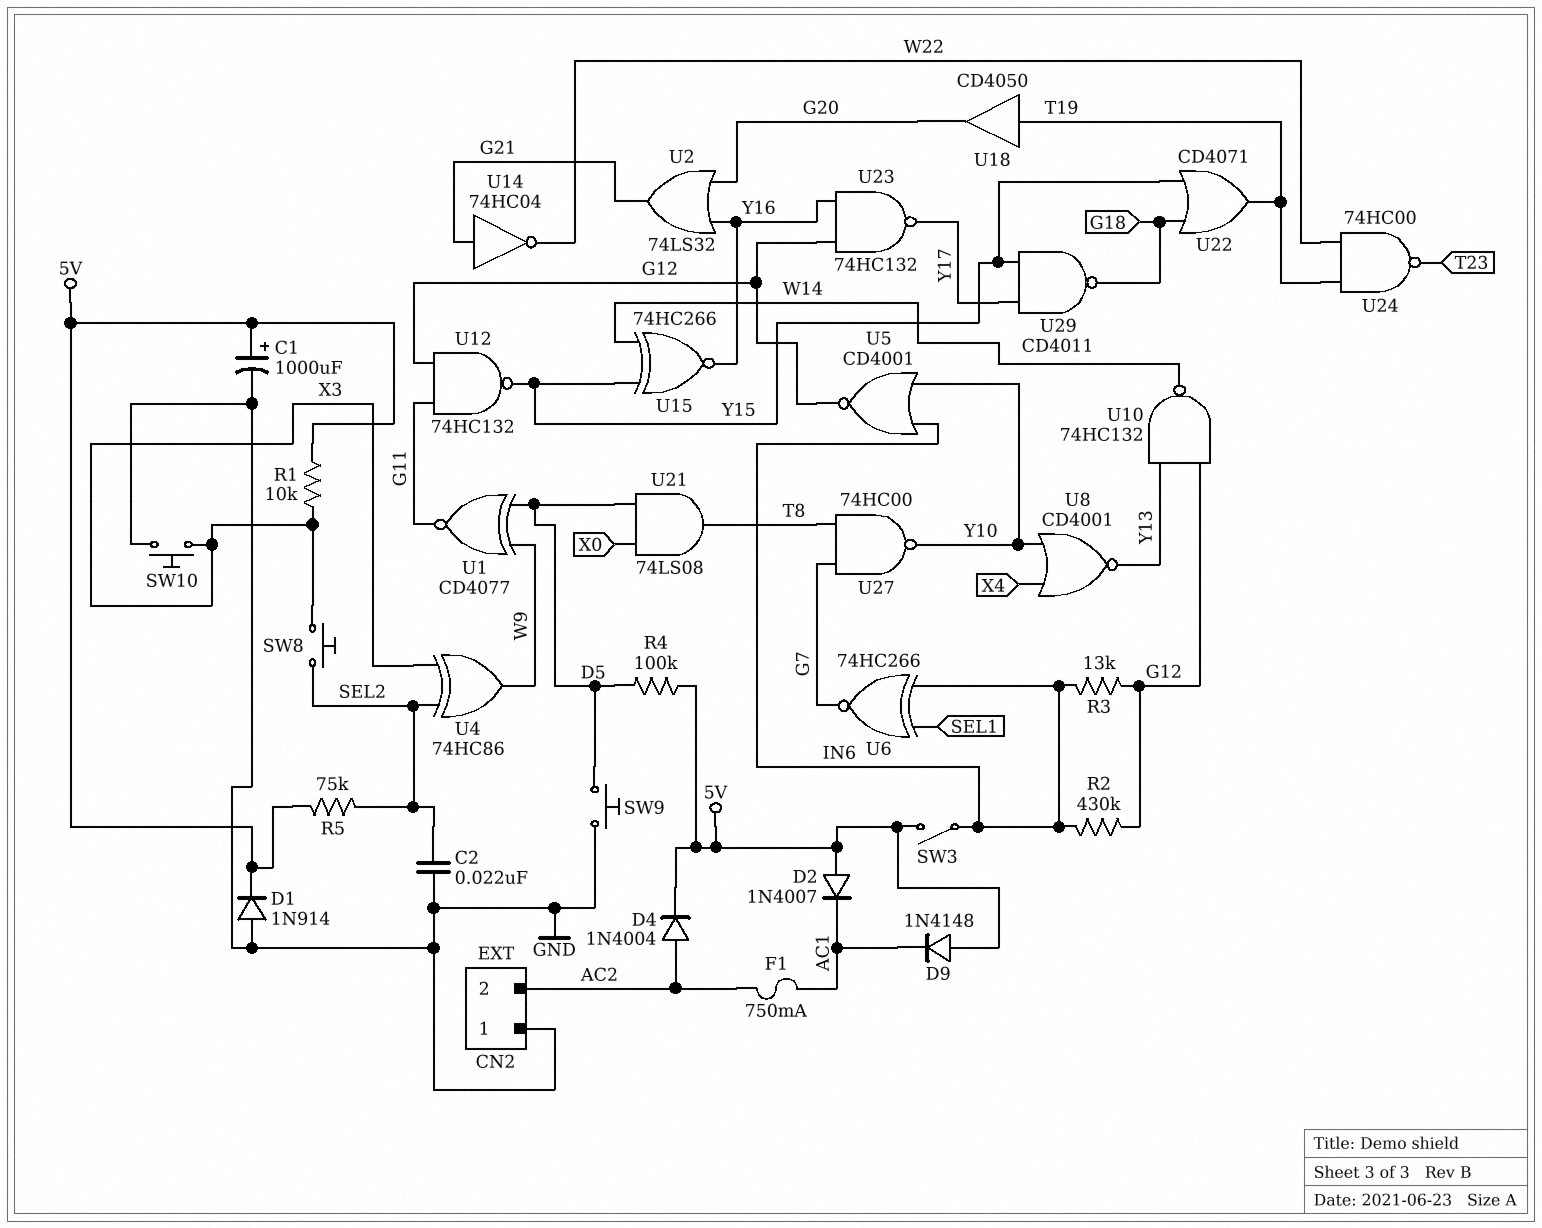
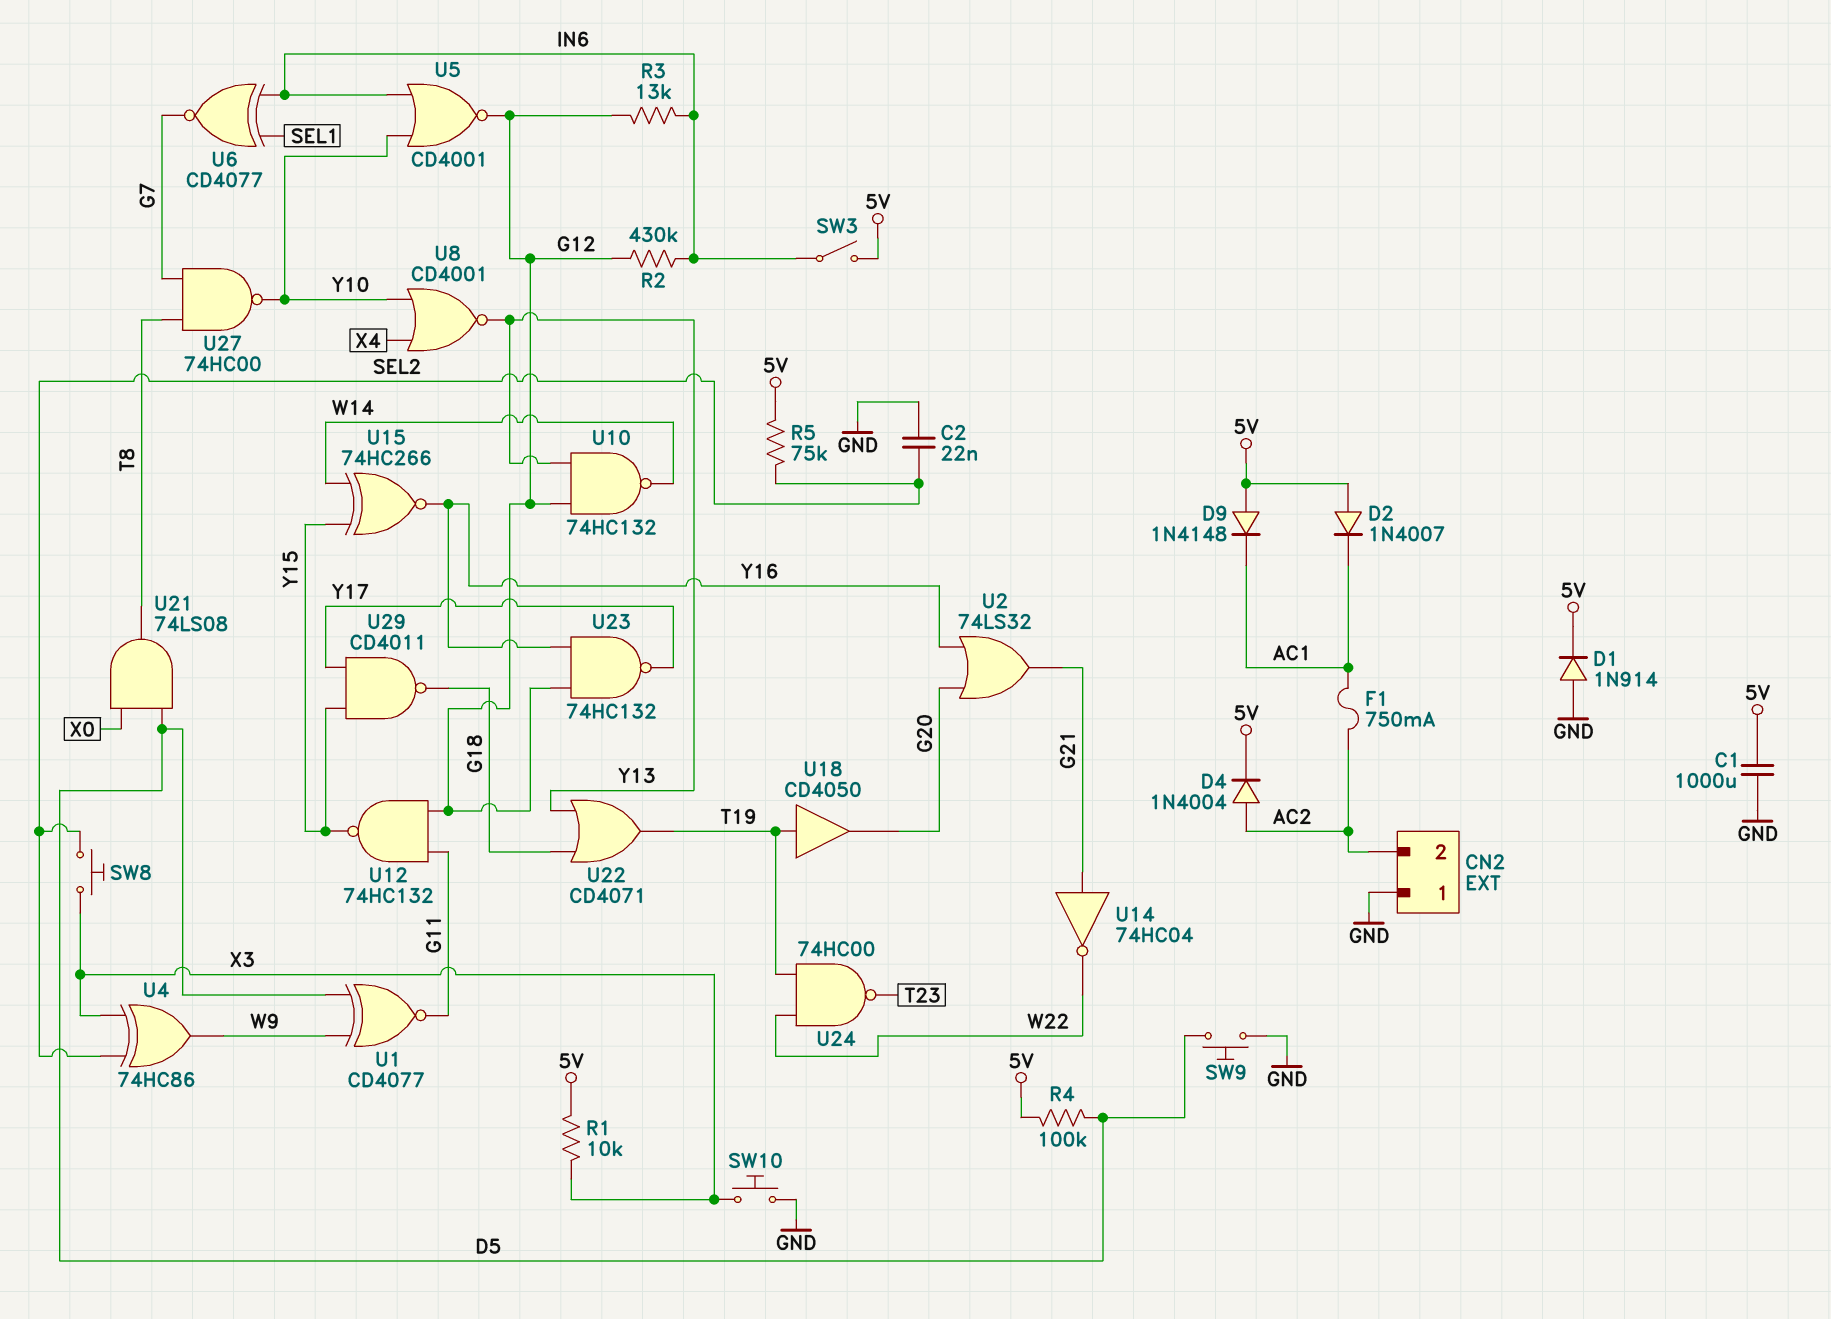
C1: 1000uF (plus 5V, minus GND) -> 1000uF (5V, GND)
U6: XNOR 74HC266 (in IN6, in SEL1, out G7) -> XNOR CD4077 (in IN6, in SEL1, out G7)
U22: OR CD4071 (in G18, in Y15, out T19) -> OR CD4071 (in G18, in Y13, out T19)

